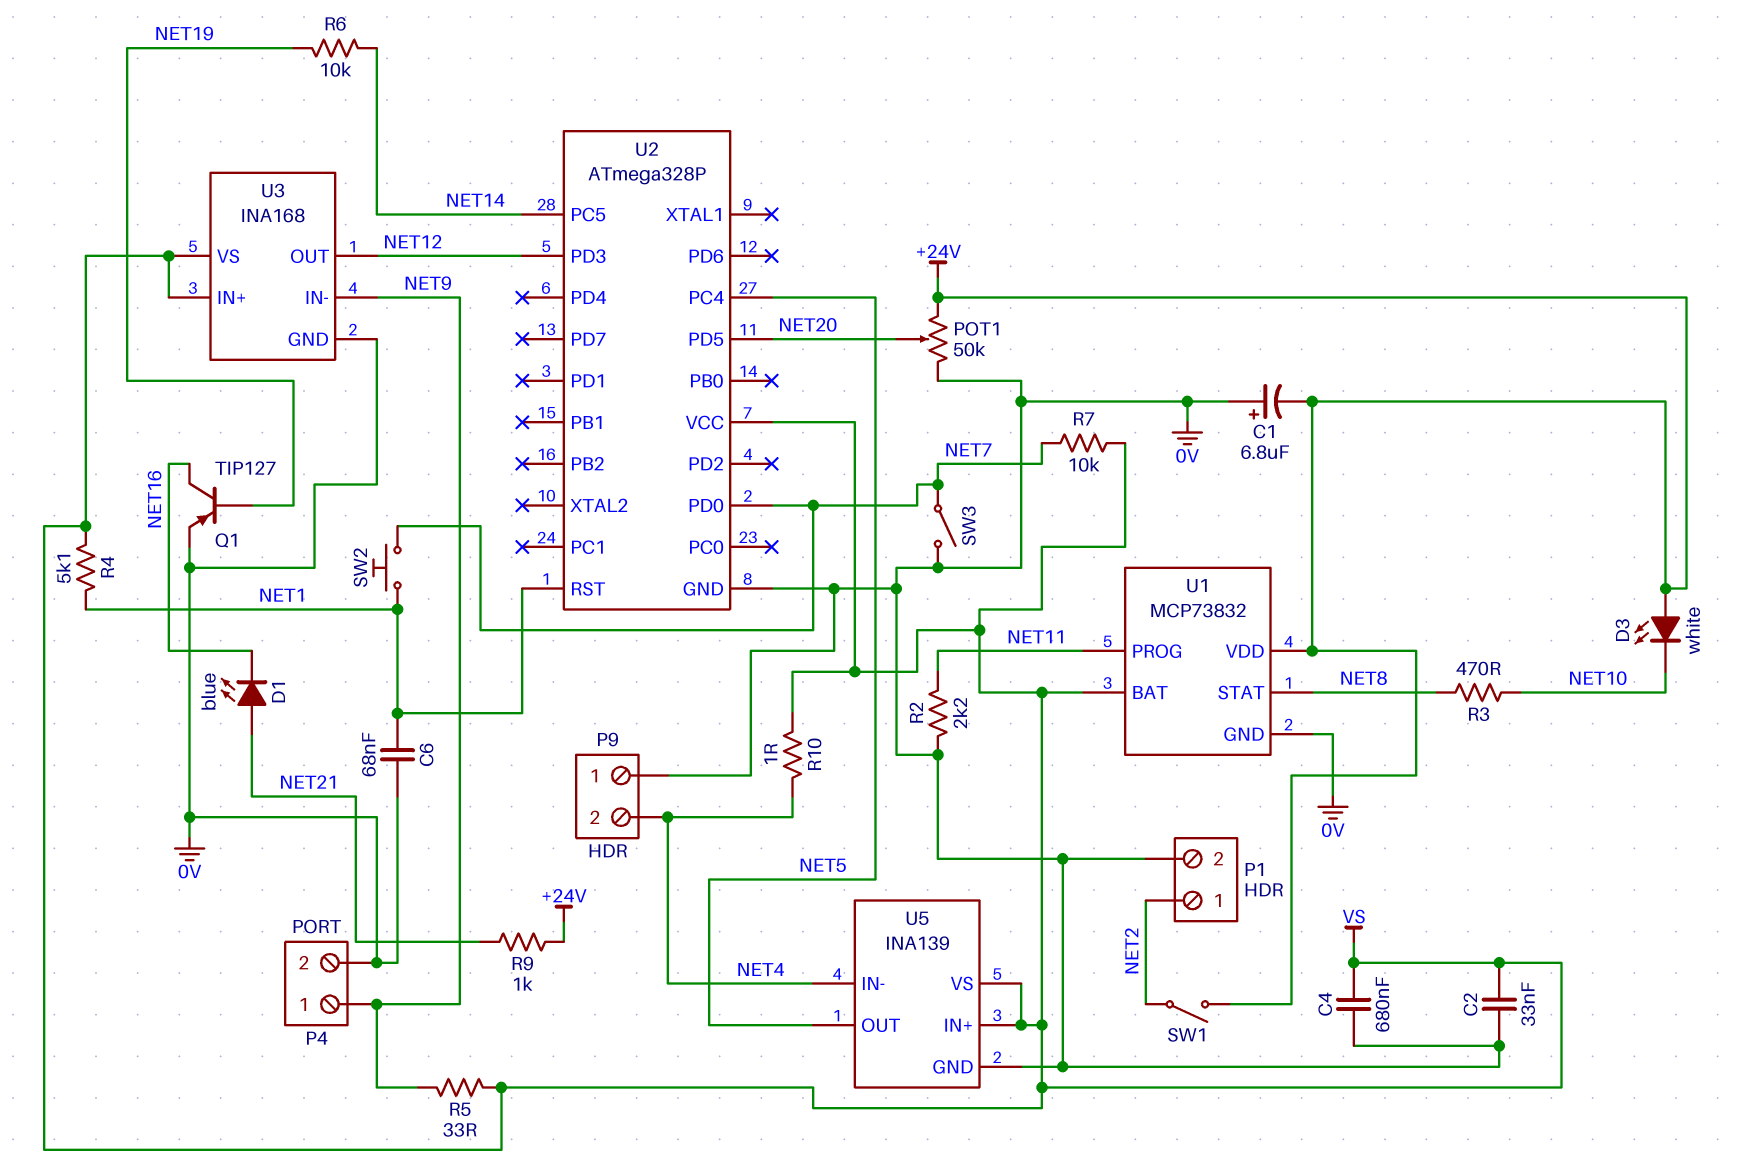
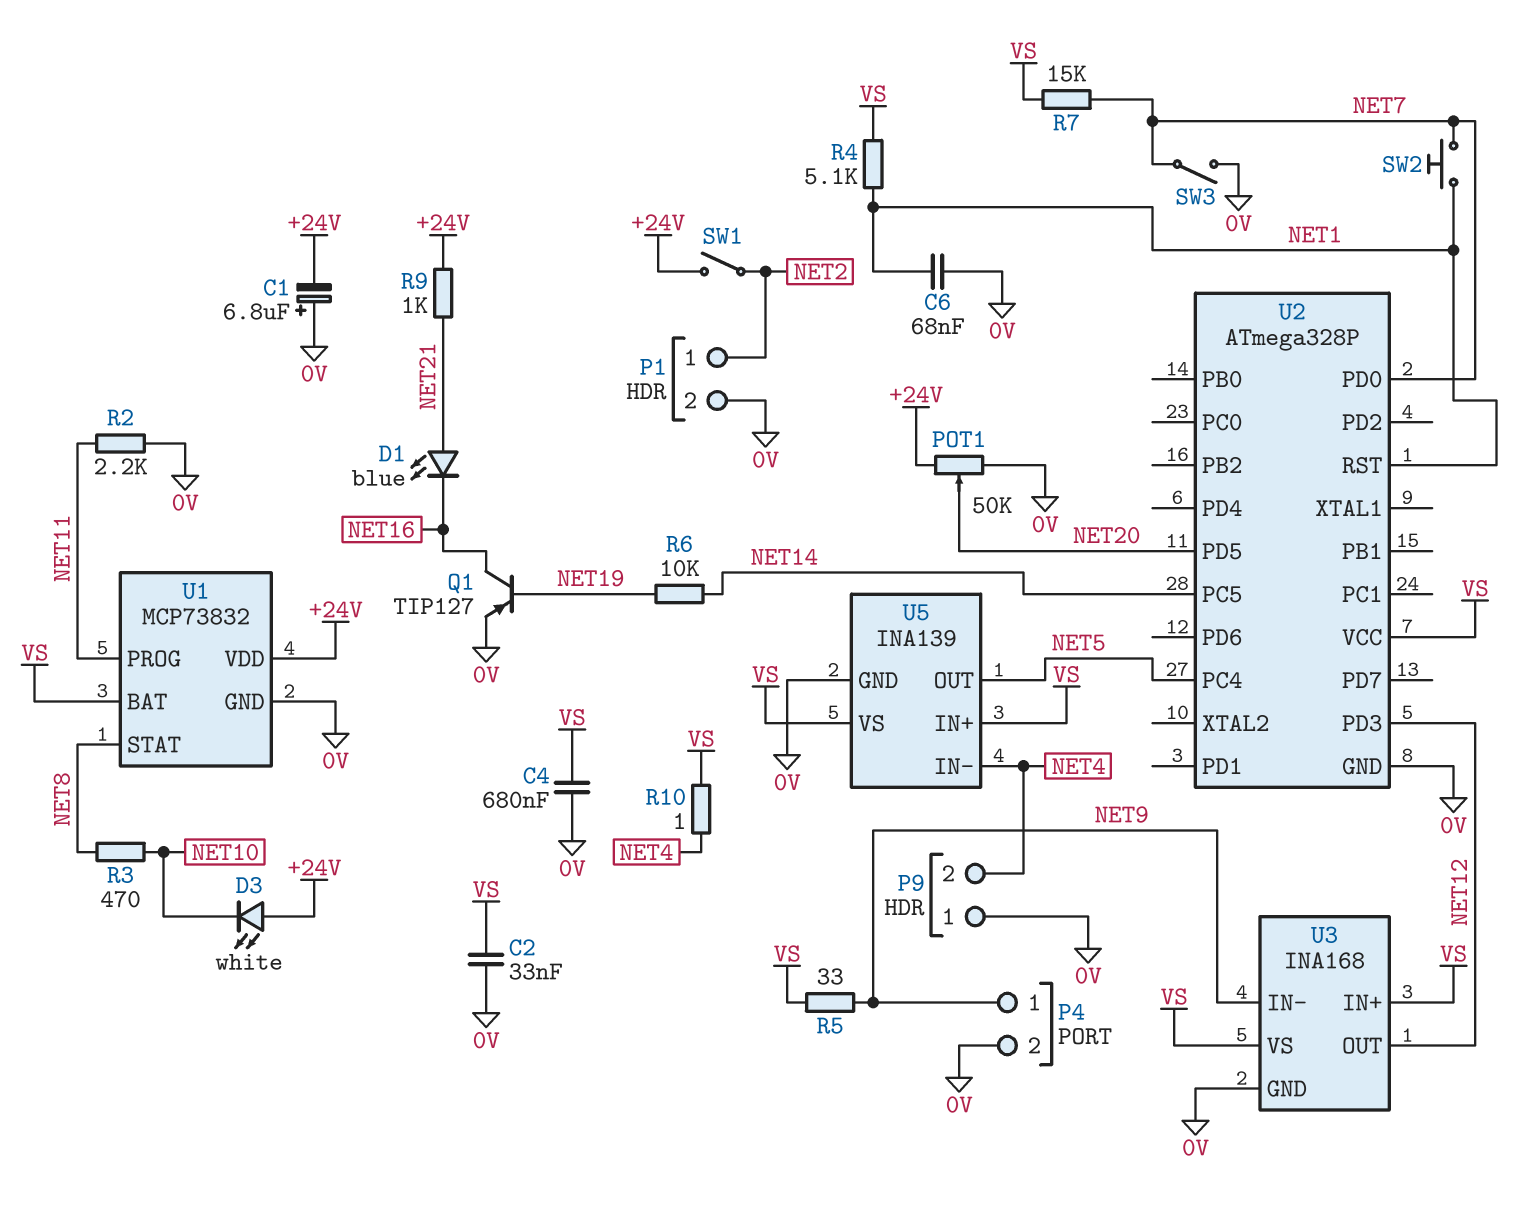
R7: 10k (NET7, VS) -> 15k (NET7, VS)

